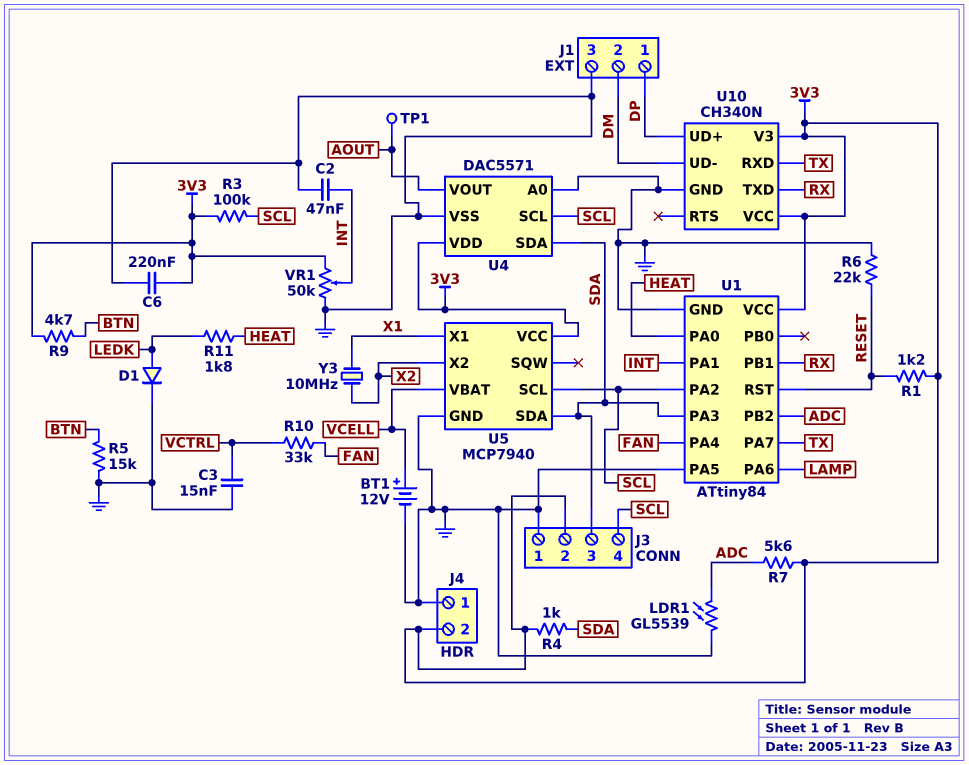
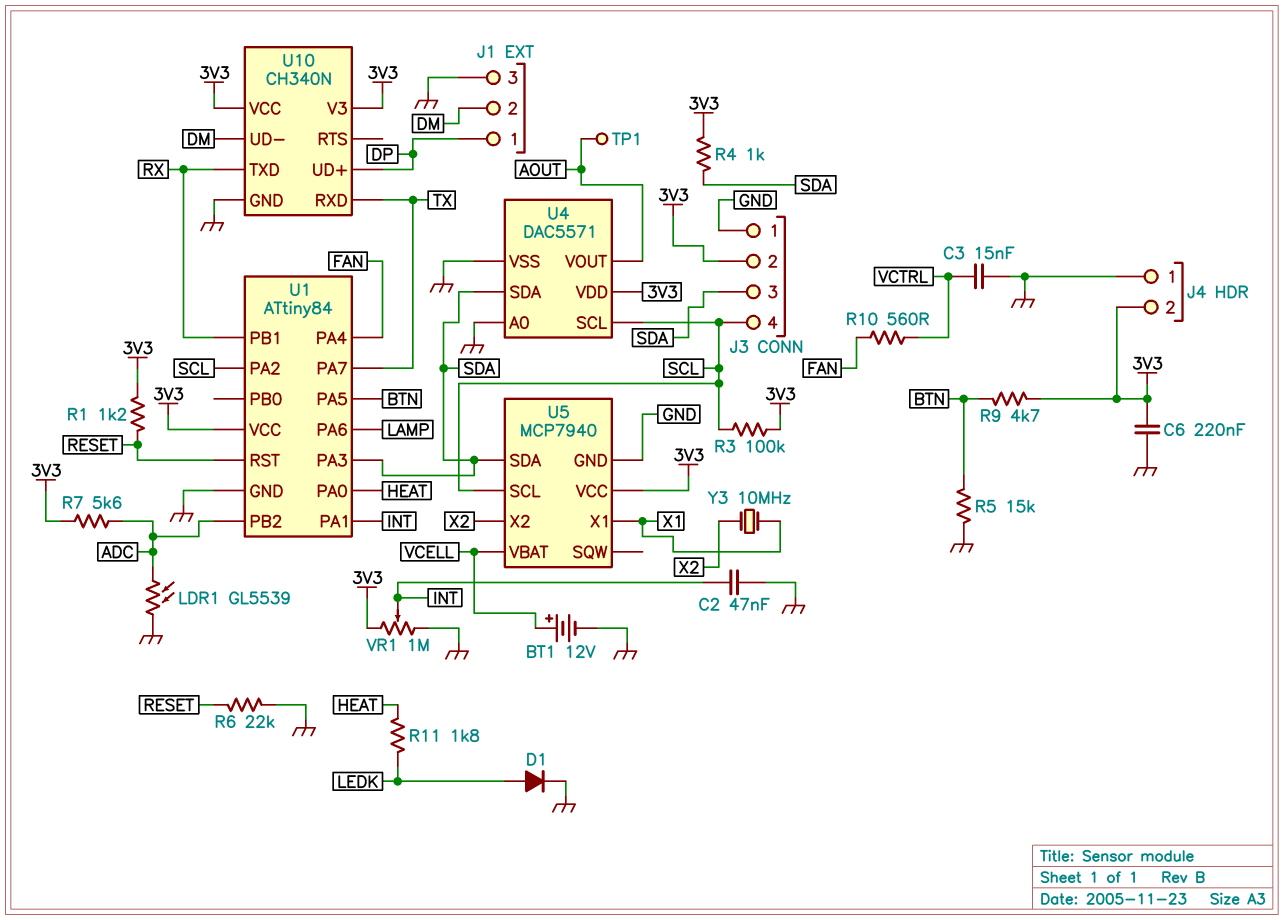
R10: 33k (FAN, VCTRL) -> 560 (FAN, VCTRL)
U1 pin PA5: GND -> BTN
VR1: 50k (3V3, GND, wiper INT) -> 1M (3V3, GND, wiper INT)

